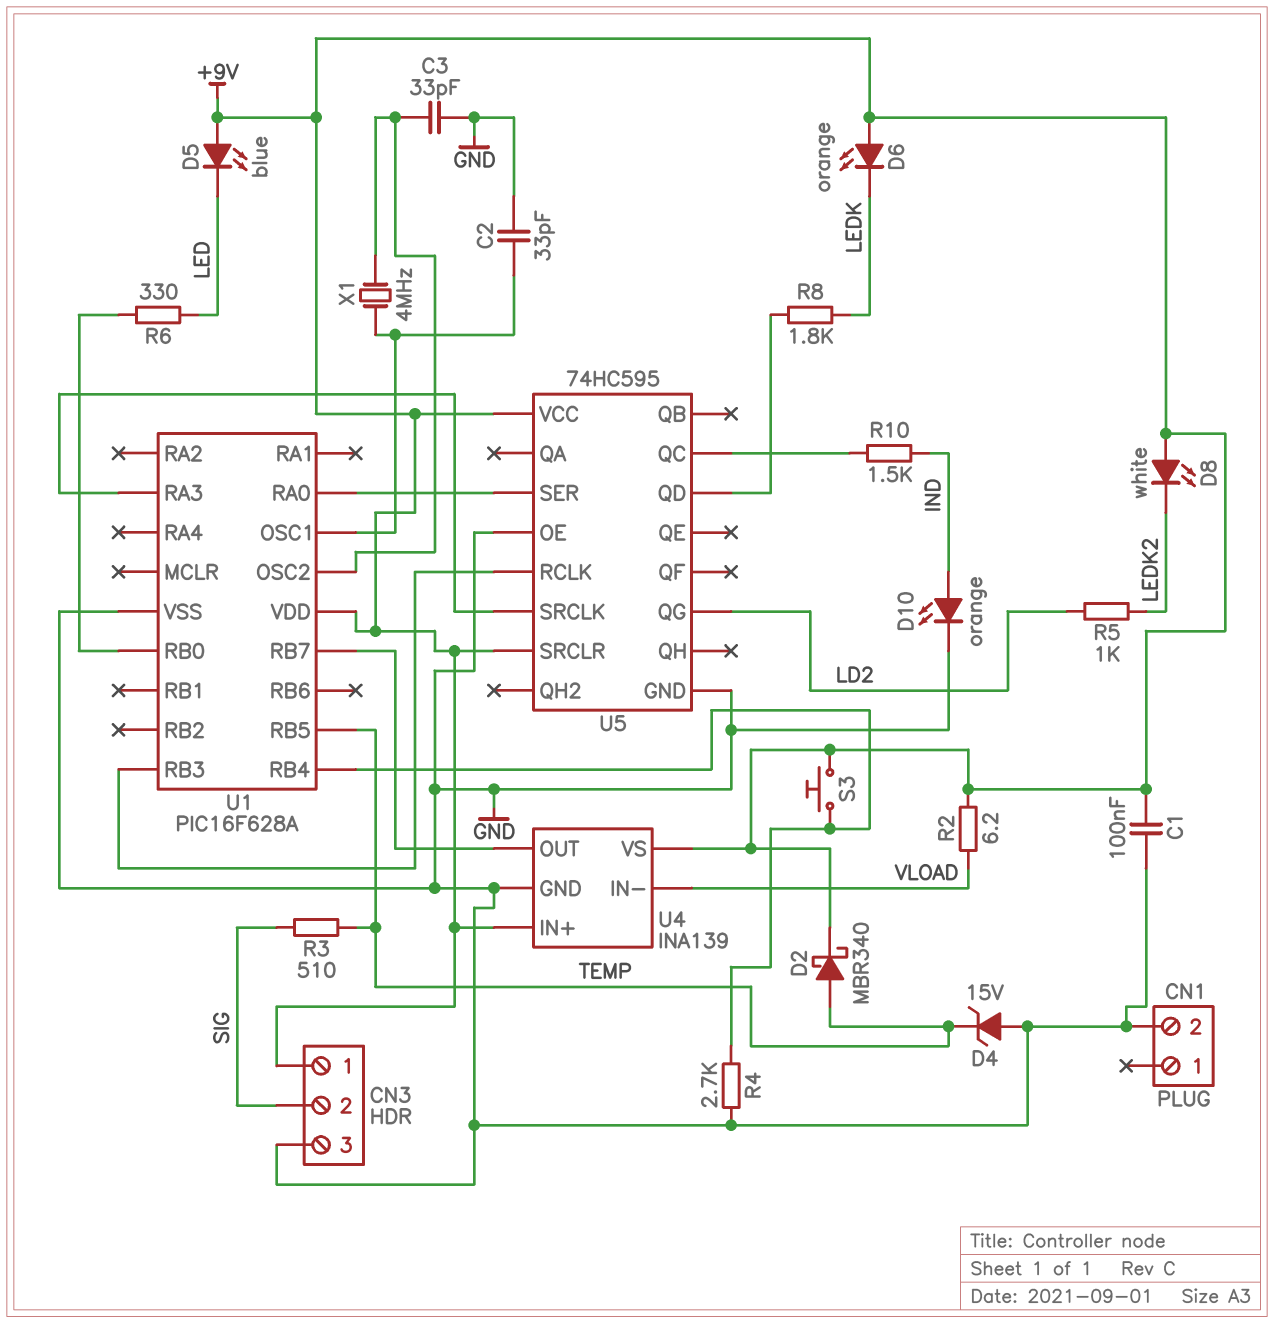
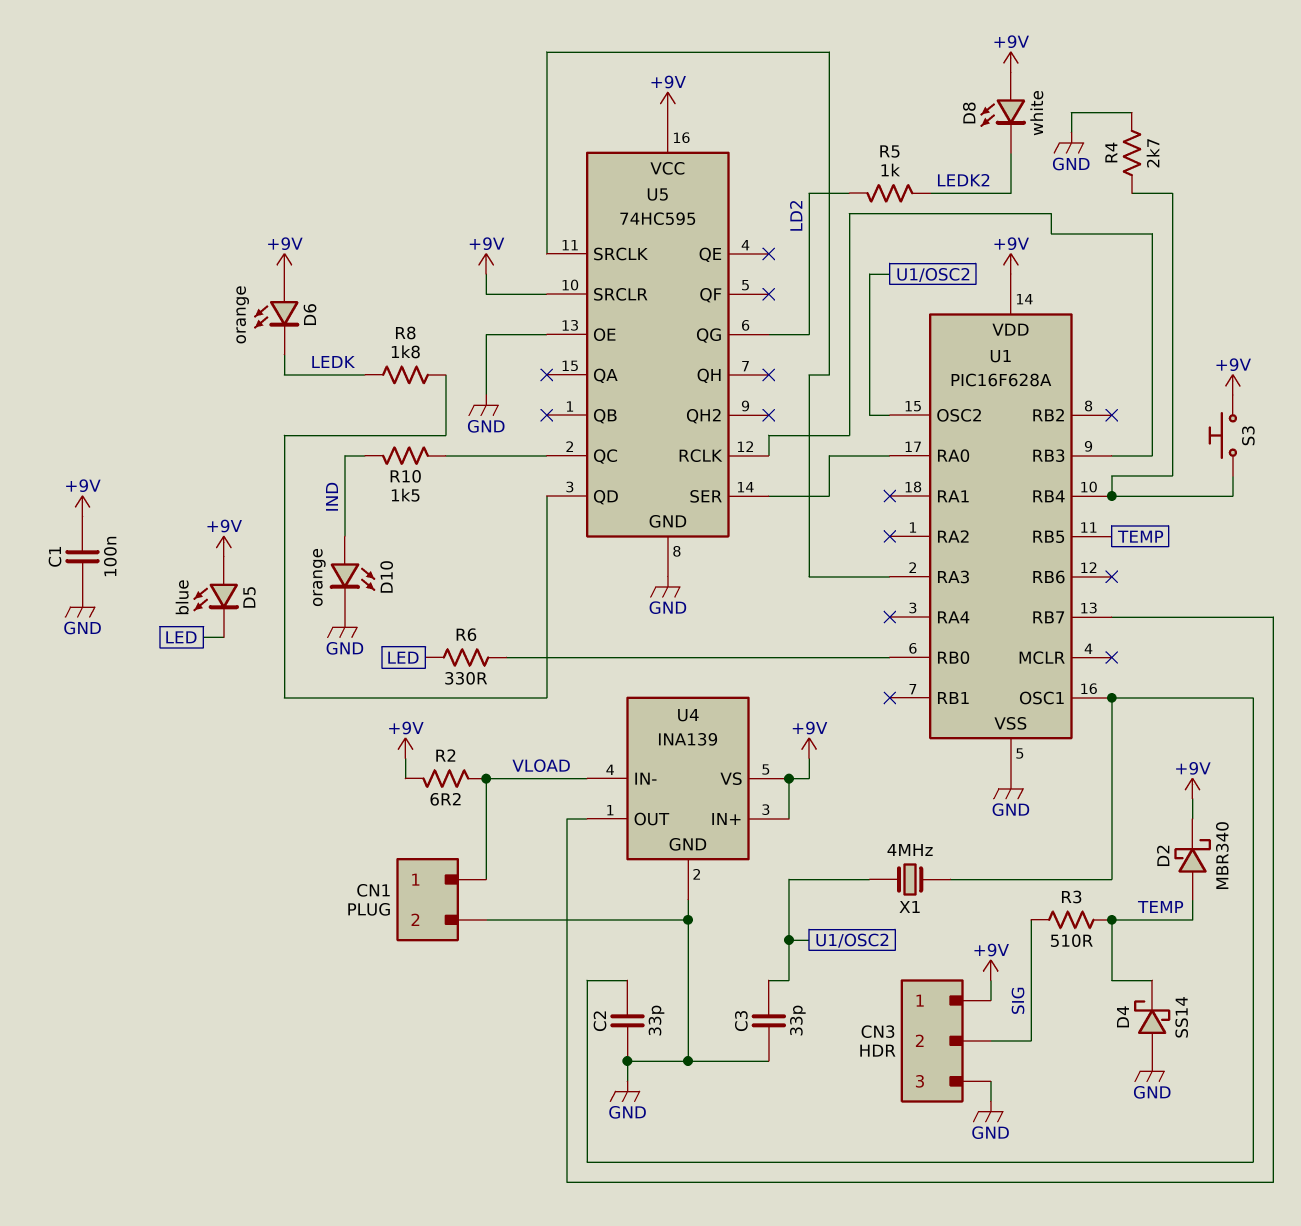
CN1 pin 1: none -> VLOAD
D4: zener 15V (A GND, K TEMP) -> schottky SS14 (A GND, K TEMP)

